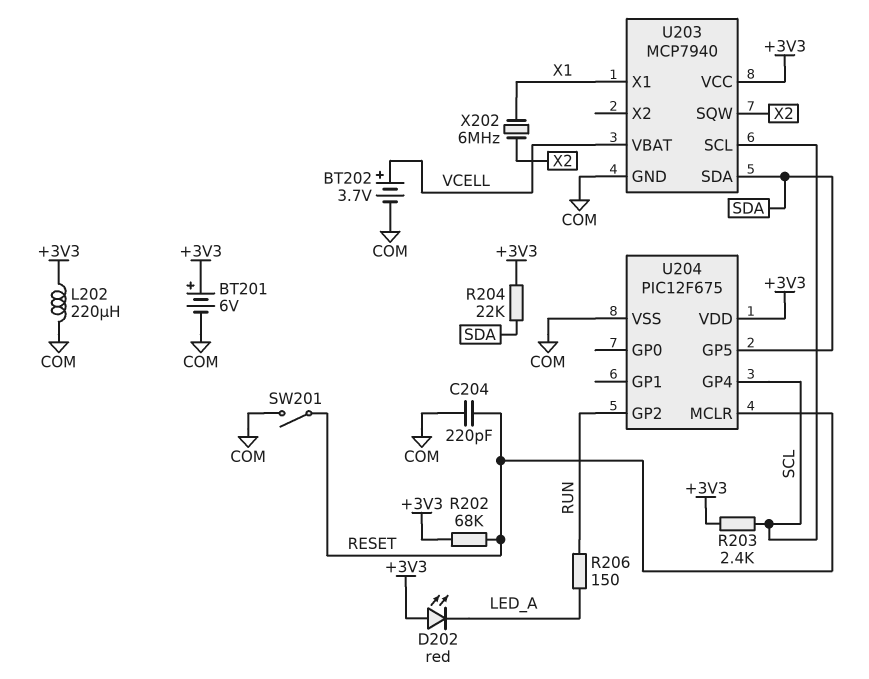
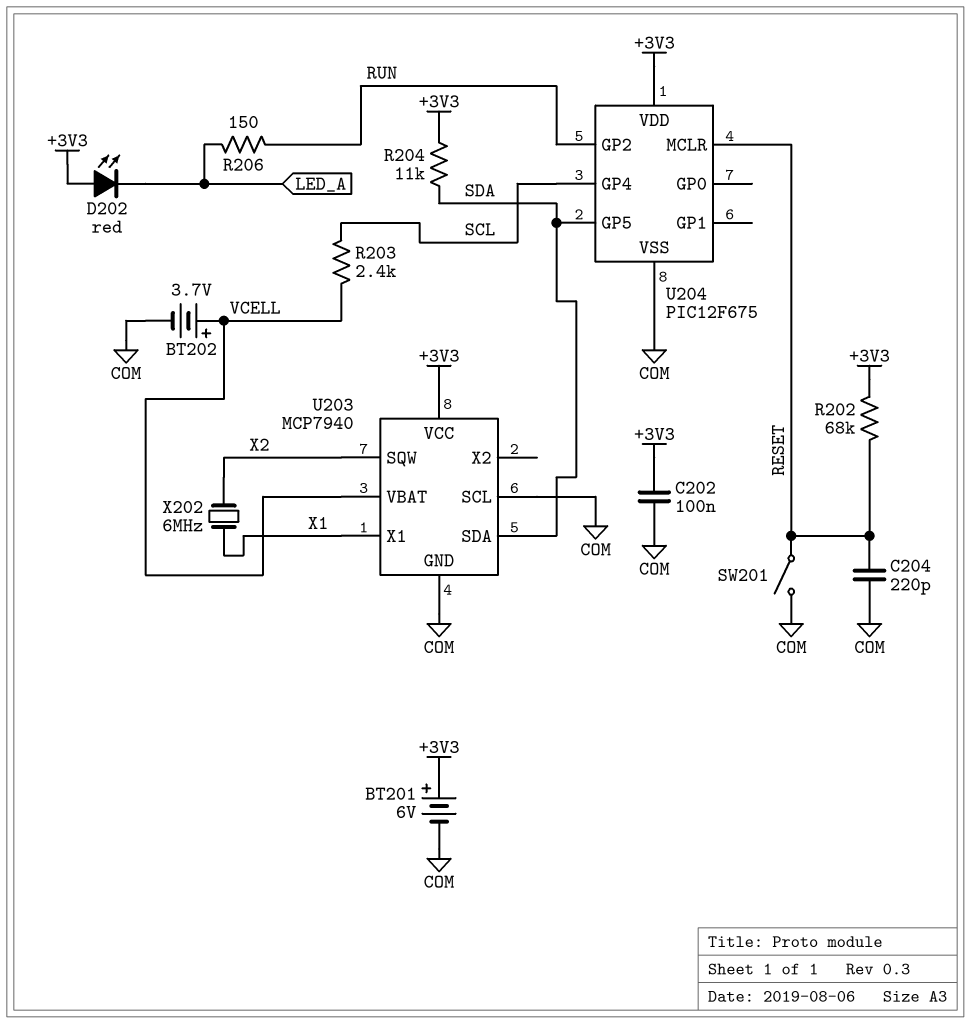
C202: none -> 100nF (+3V3, COM)
L202: 220uH (+3V3, COM) -> none
R203: 2.4k (+3V3, SCL) -> 2.4k (SCL, VCELL)
R204: 22k (+3V3, SDA) -> 11k (+3V3, SDA)
U203 pin SCL: SCL -> COM

